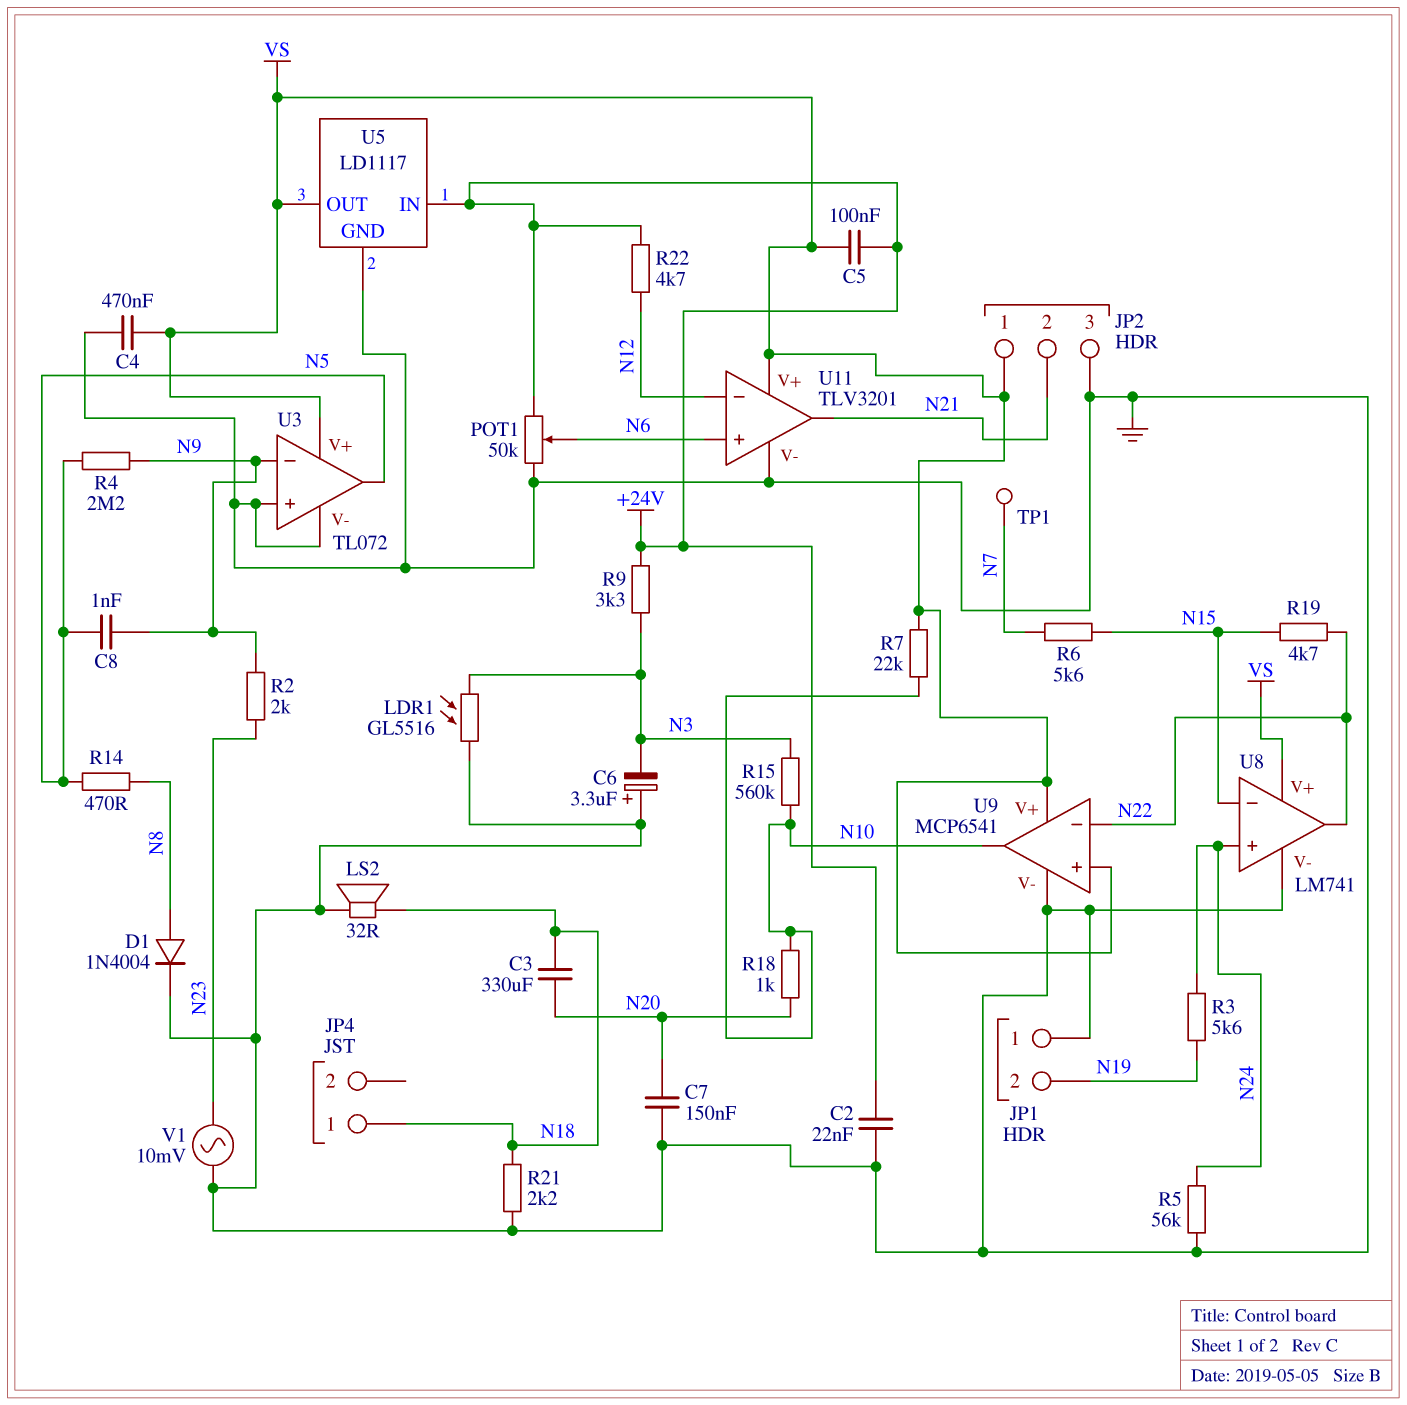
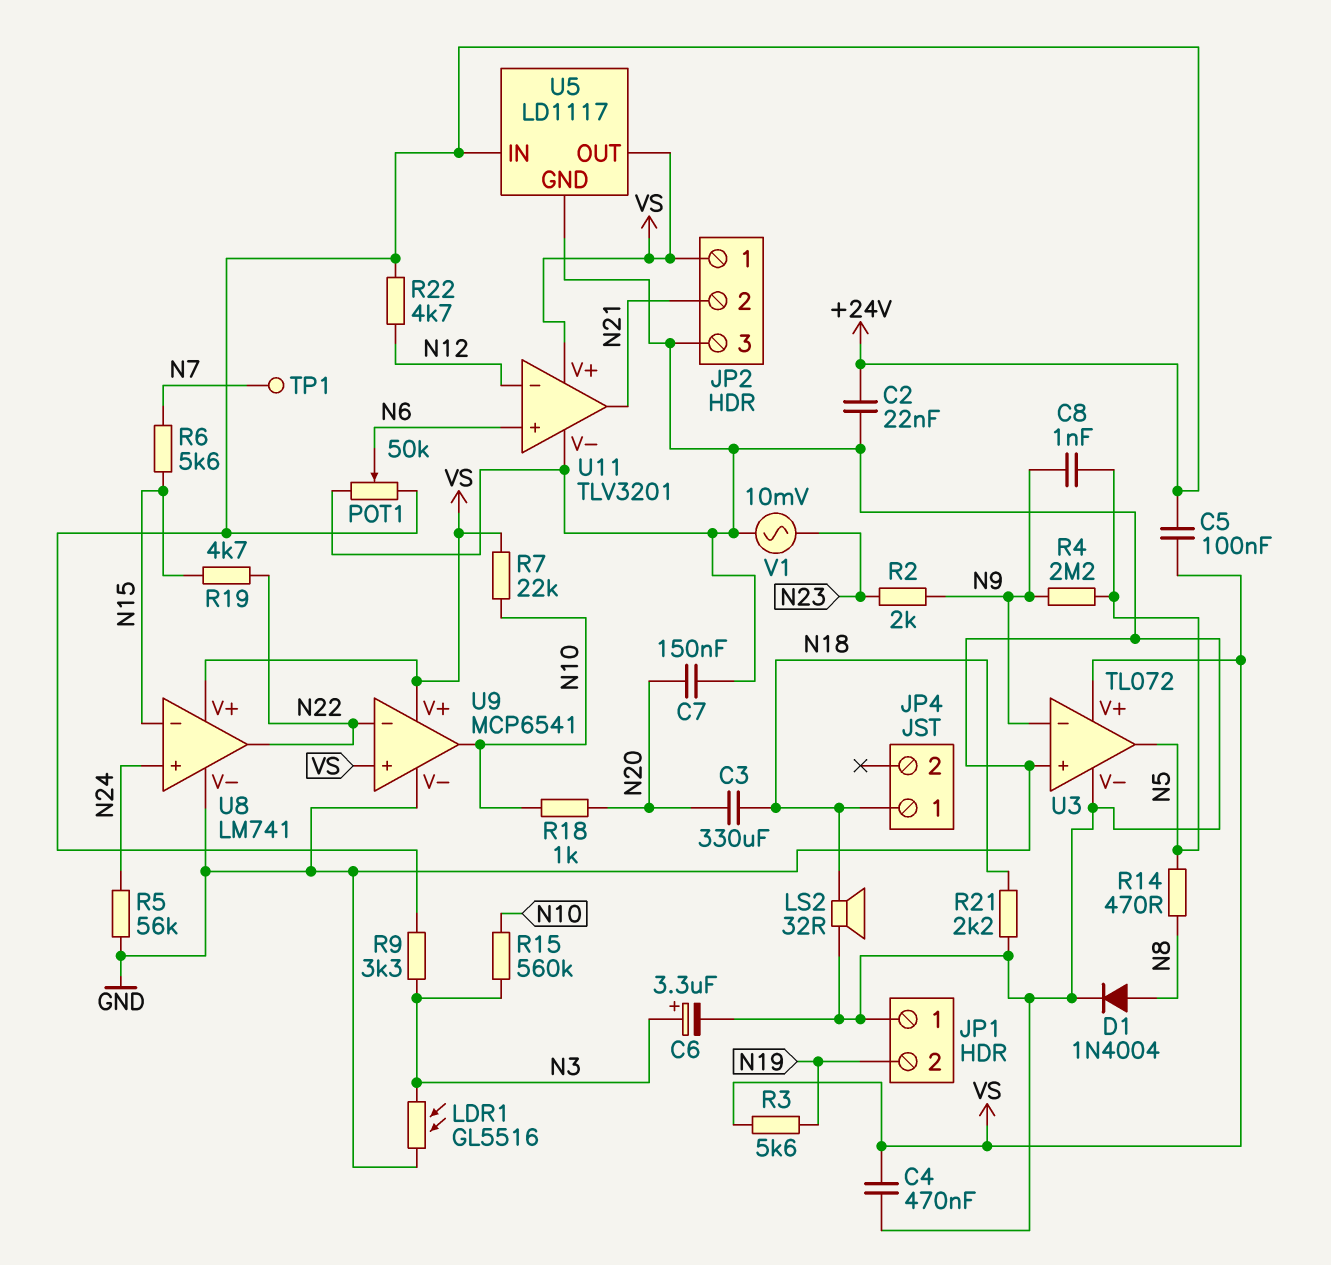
C6: 3.3uF (plus GND, minus N3) -> 3.3uF (plus N3, minus GND)
R3: 5.6k (N19, N24) -> 5.6k (N19, VS)

